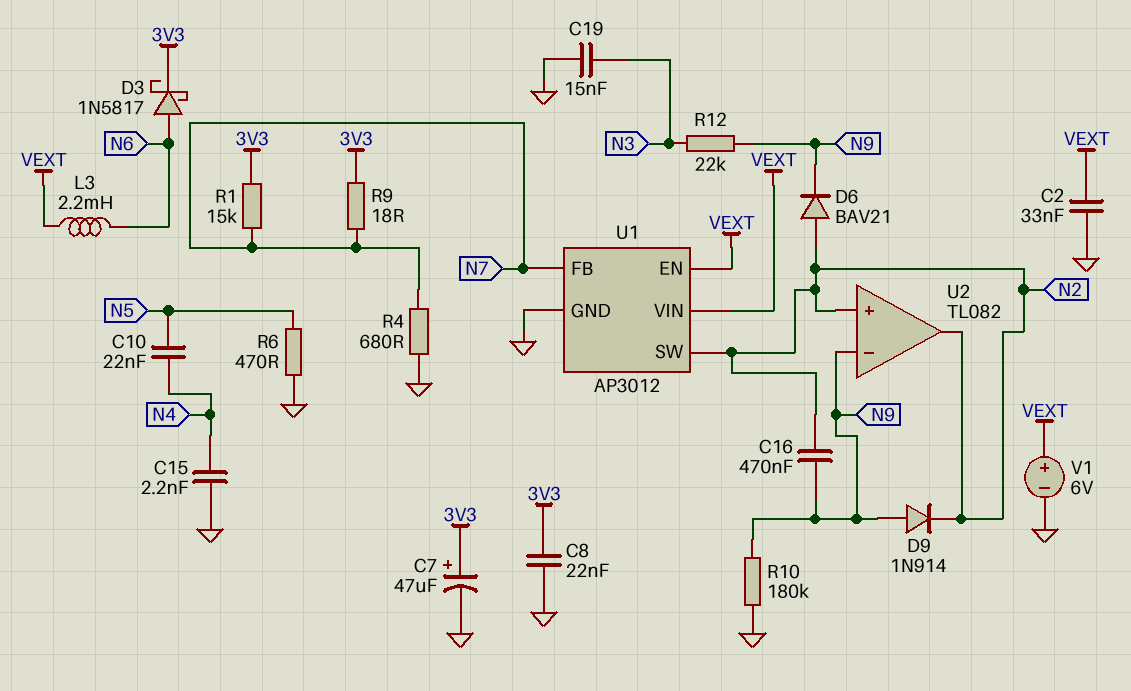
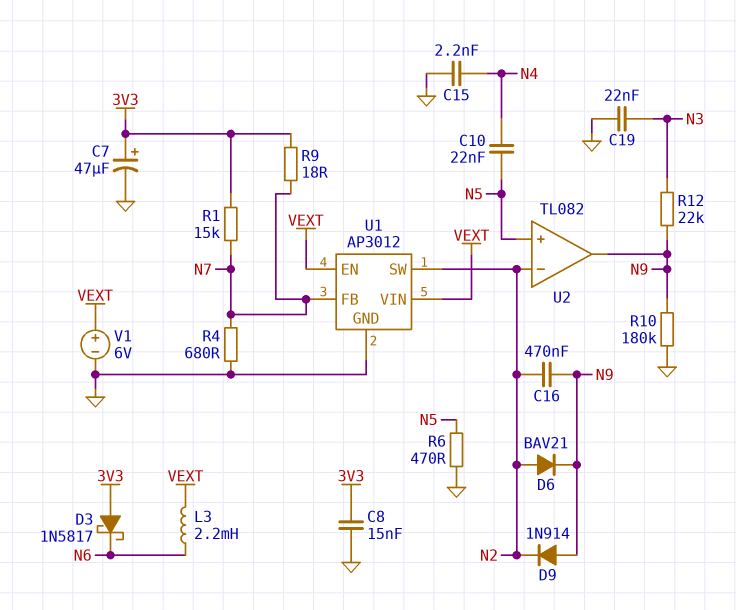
C2: 33nF (GND, VEXT) -> none
C8: 22nF (3V3, GND) -> 15nF (3V3, GND)
C19: 15nF (GND, N3) -> 22nF (GND, N3)
D3: schottky 1N5817 (A N6, K 3V3) -> schottky 1N5817 (A 3V3, K N6)
U2 pin in+: N2 -> N5
U2 pin in-: N9 -> N2
U2 pin out: N2 -> N9

